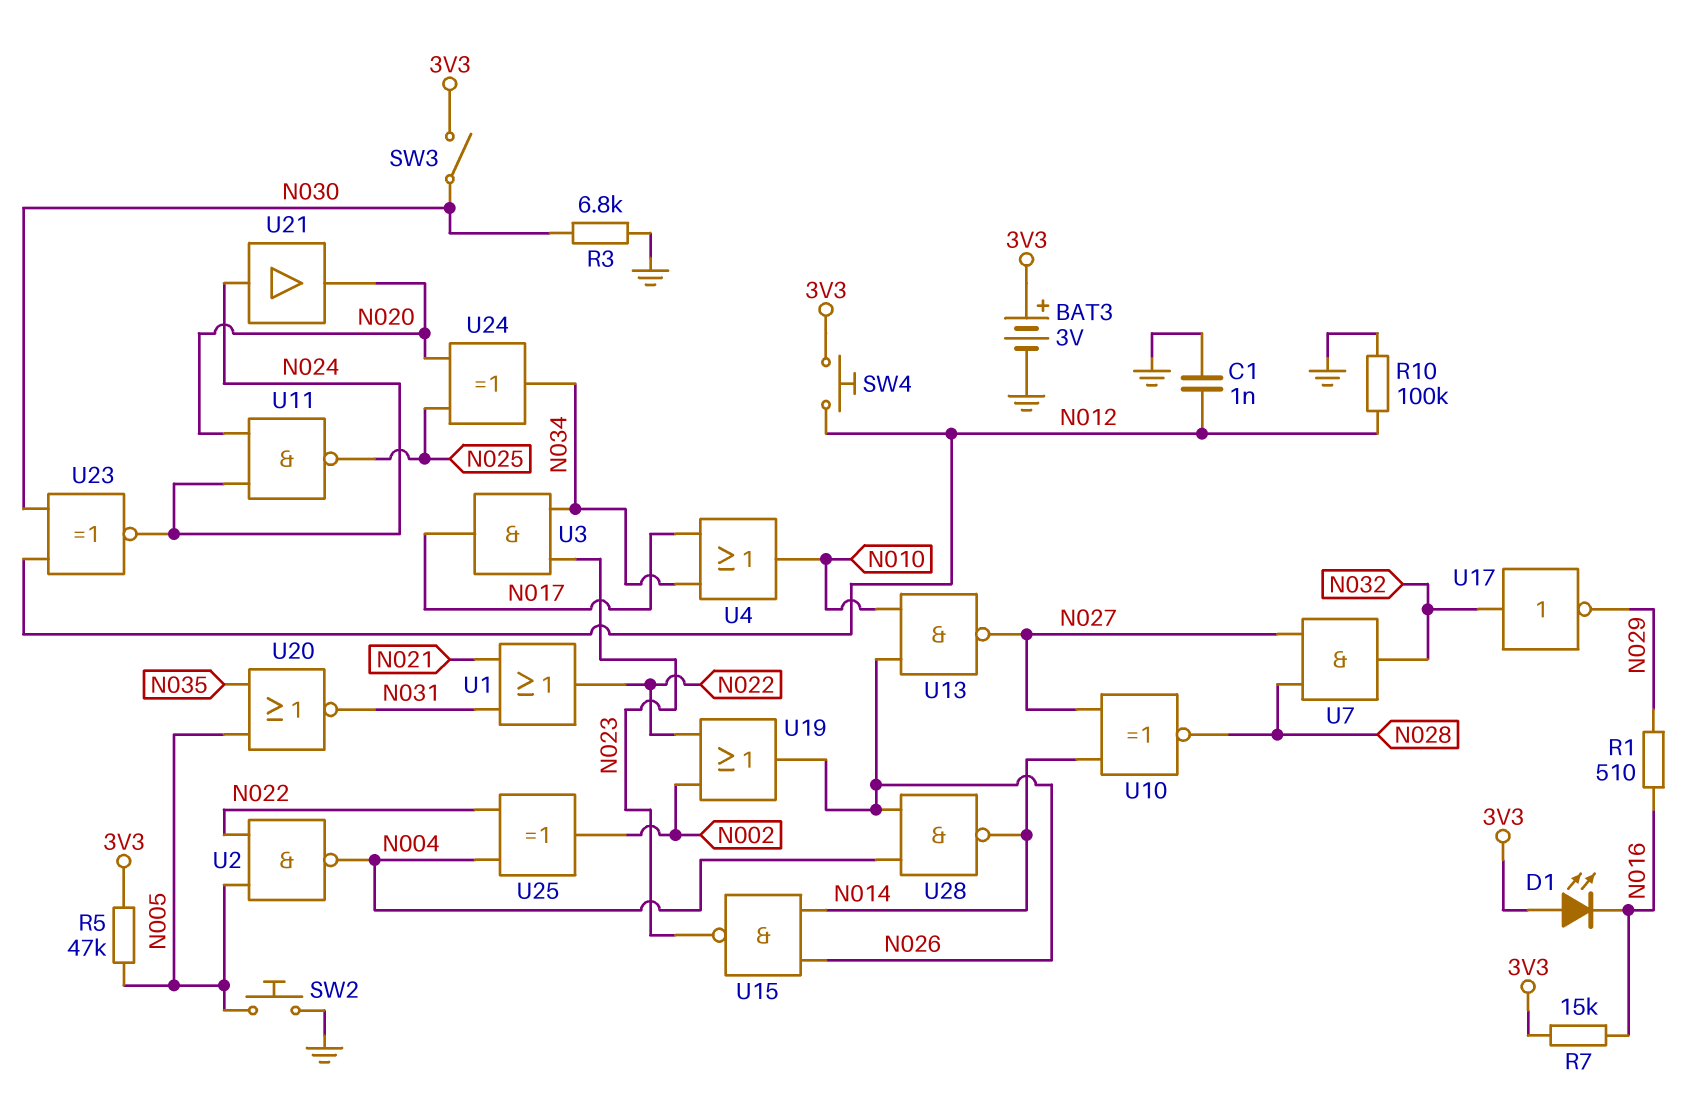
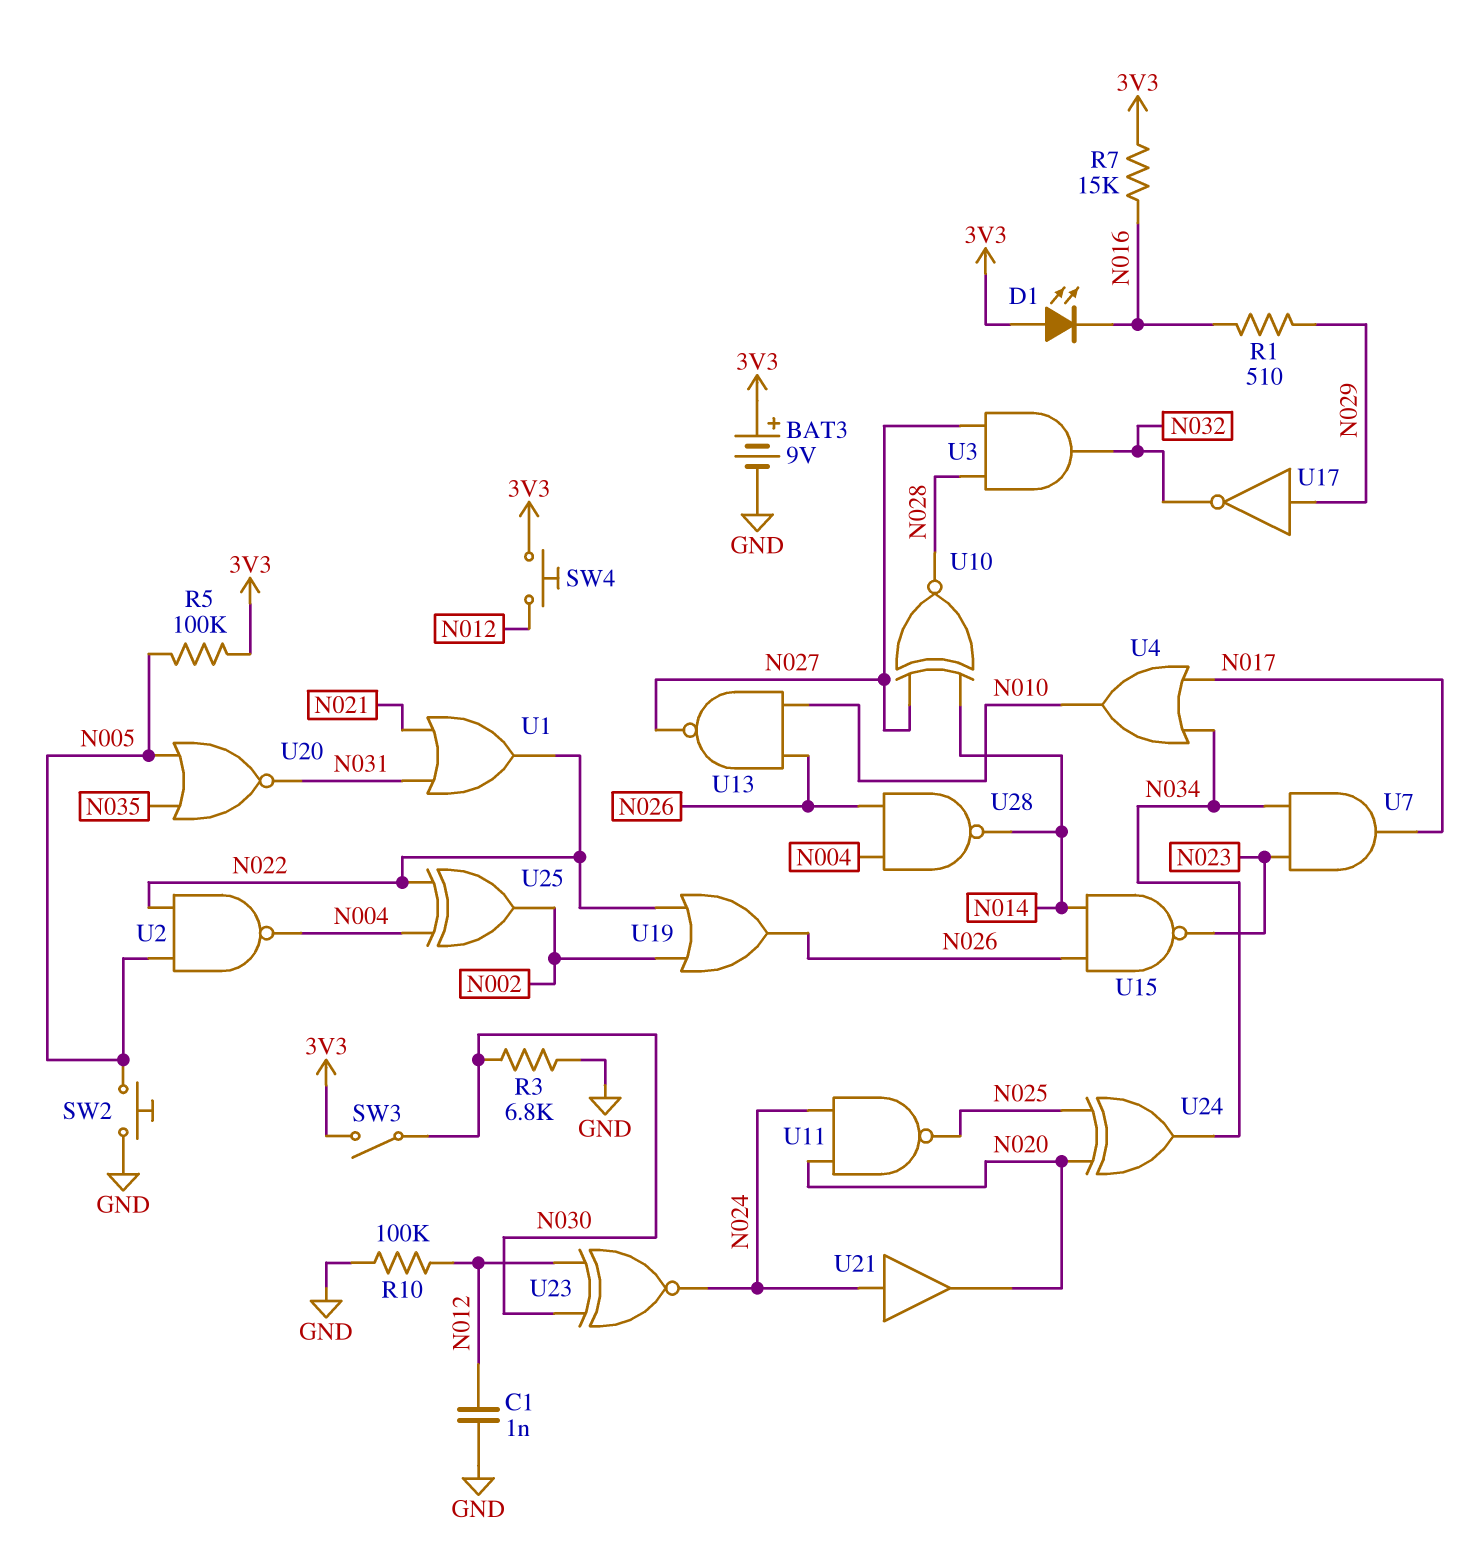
BAT3: 3V (plus 3V3, minus GND) -> 9V (plus 3V3, minus GND)
R5: 47k (3V3, N005) -> 100k (3V3, N005)
U3: AND (in N023, in N034, out N017) -> AND (in N027, in N028, out N032)
U7: AND (in N027, in N028, out N032) -> AND (in N023, in N034, out N017)
U17: NOT (in N032, out N029) -> NOT (in N029, out N032)

